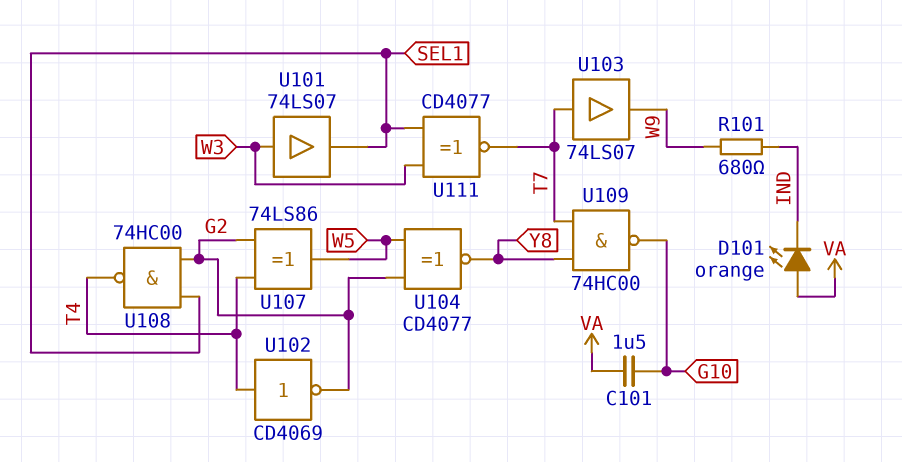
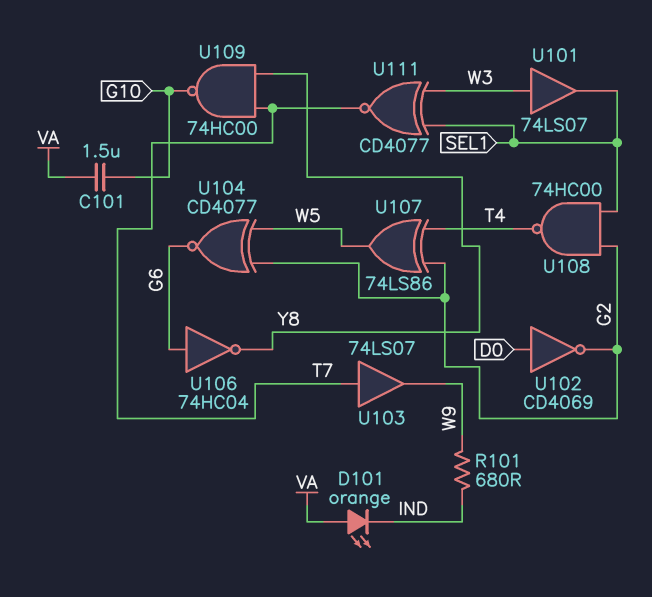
U102: NOT CD4069 (in T4, out G2) -> NOT CD4069 (in D0, out G2)
U104: XNOR CD4077 (in G2, in W5, out Y8) -> XNOR CD4077 (in G2, in W5, out G6)
U106: none -> NOT 74HC04 (in G6, out Y8)

